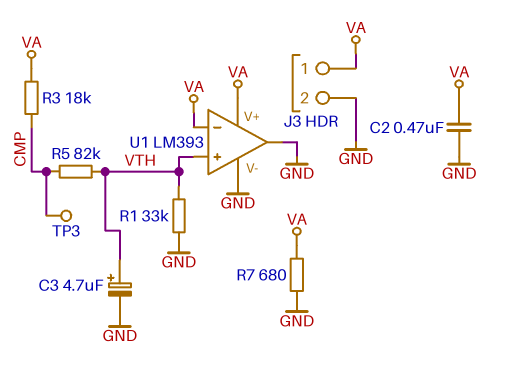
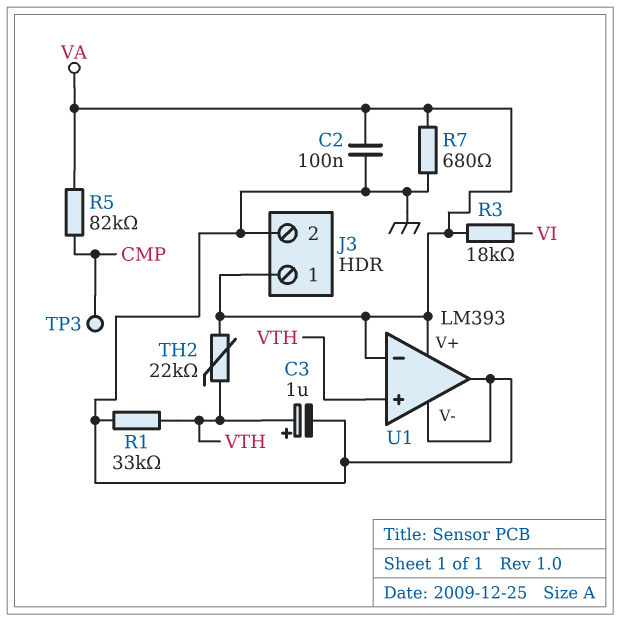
C2: 470nF (GND, VA) -> 100nF (GND, VA)
C3: 4.7uF (plus VTH, minus GND) -> 1uF (plus VTH, minus GND)
R3: 18k (CMP, VA) -> 18k (VA, VI)
R5: 82k (CMP, VTH) -> 82k (CMP, VA)
TH2: none -> 22k (VA, VTH)

